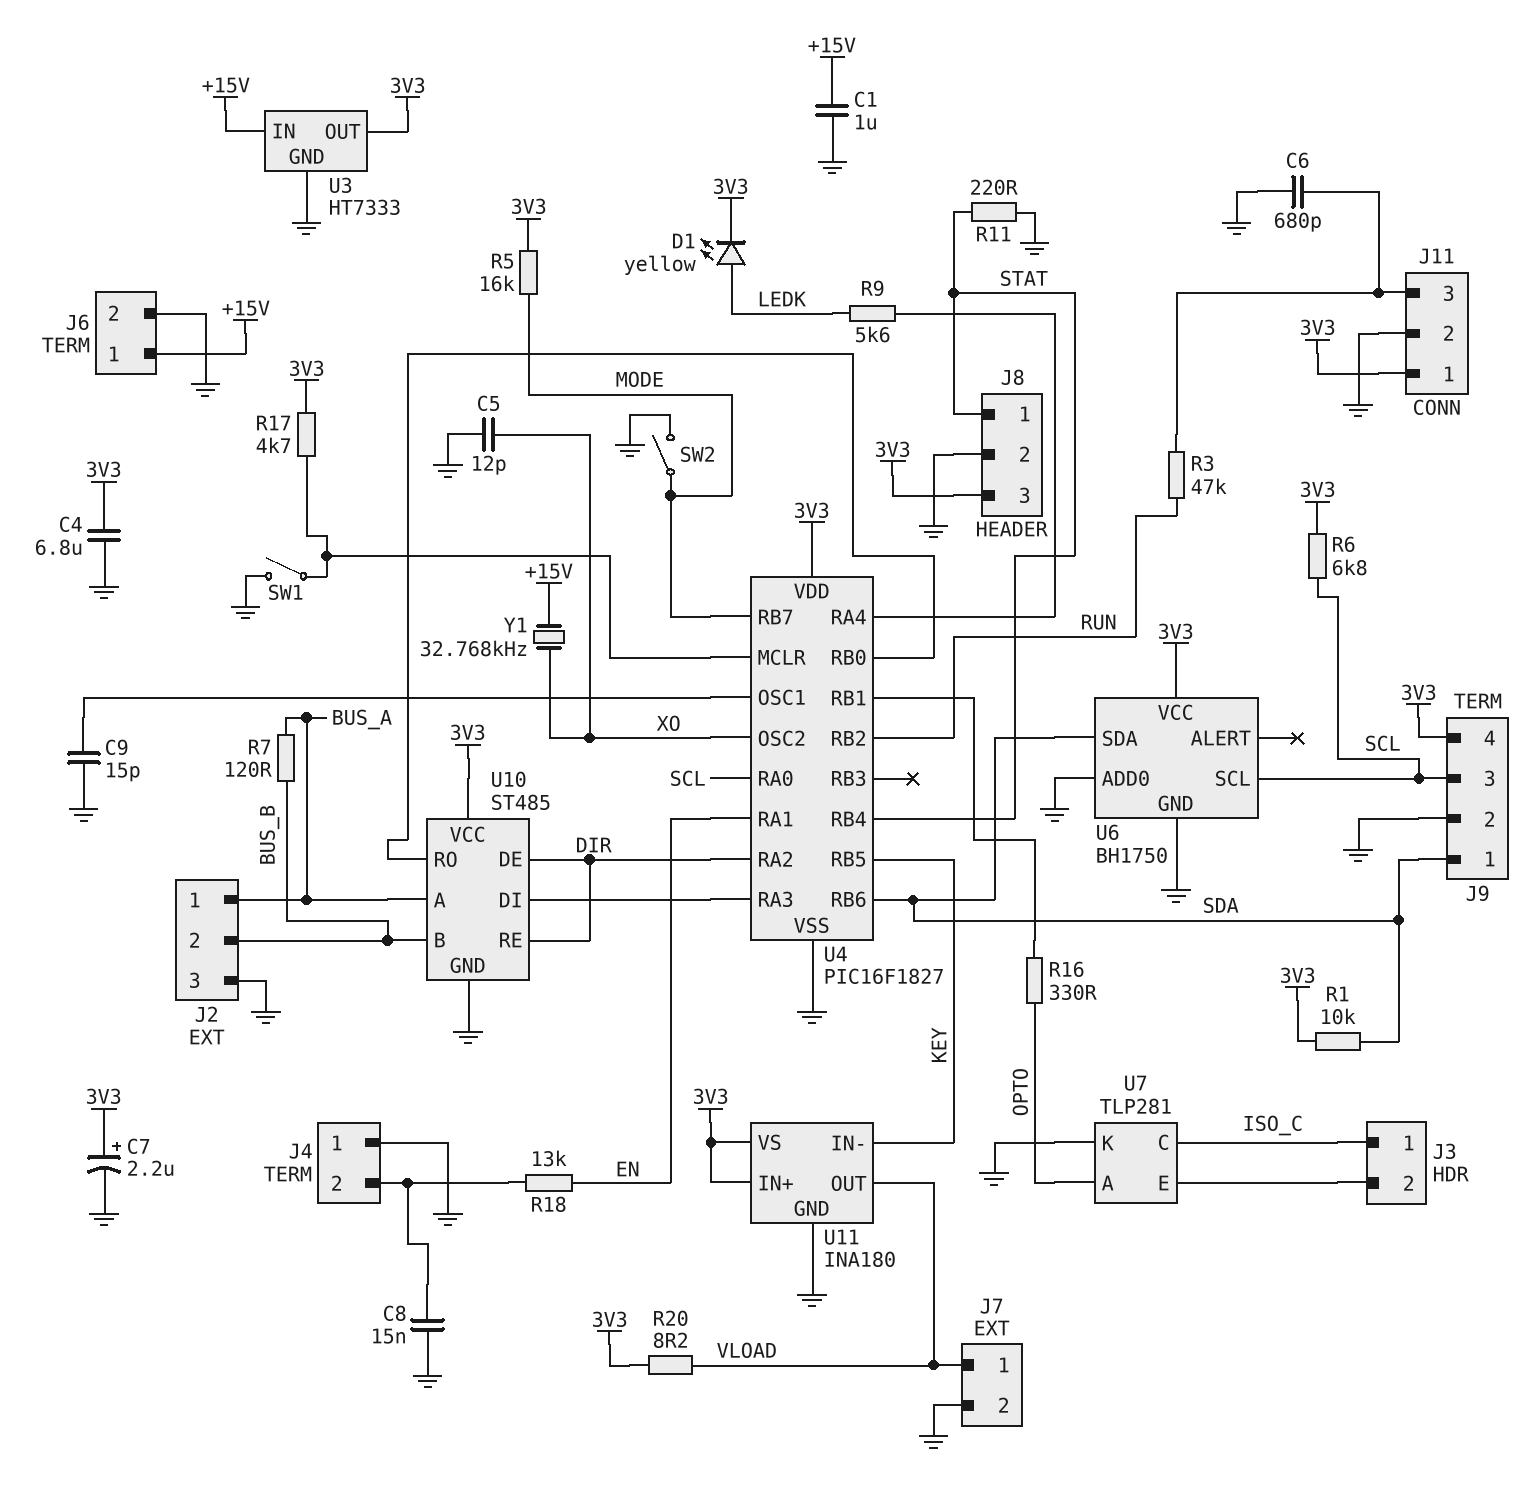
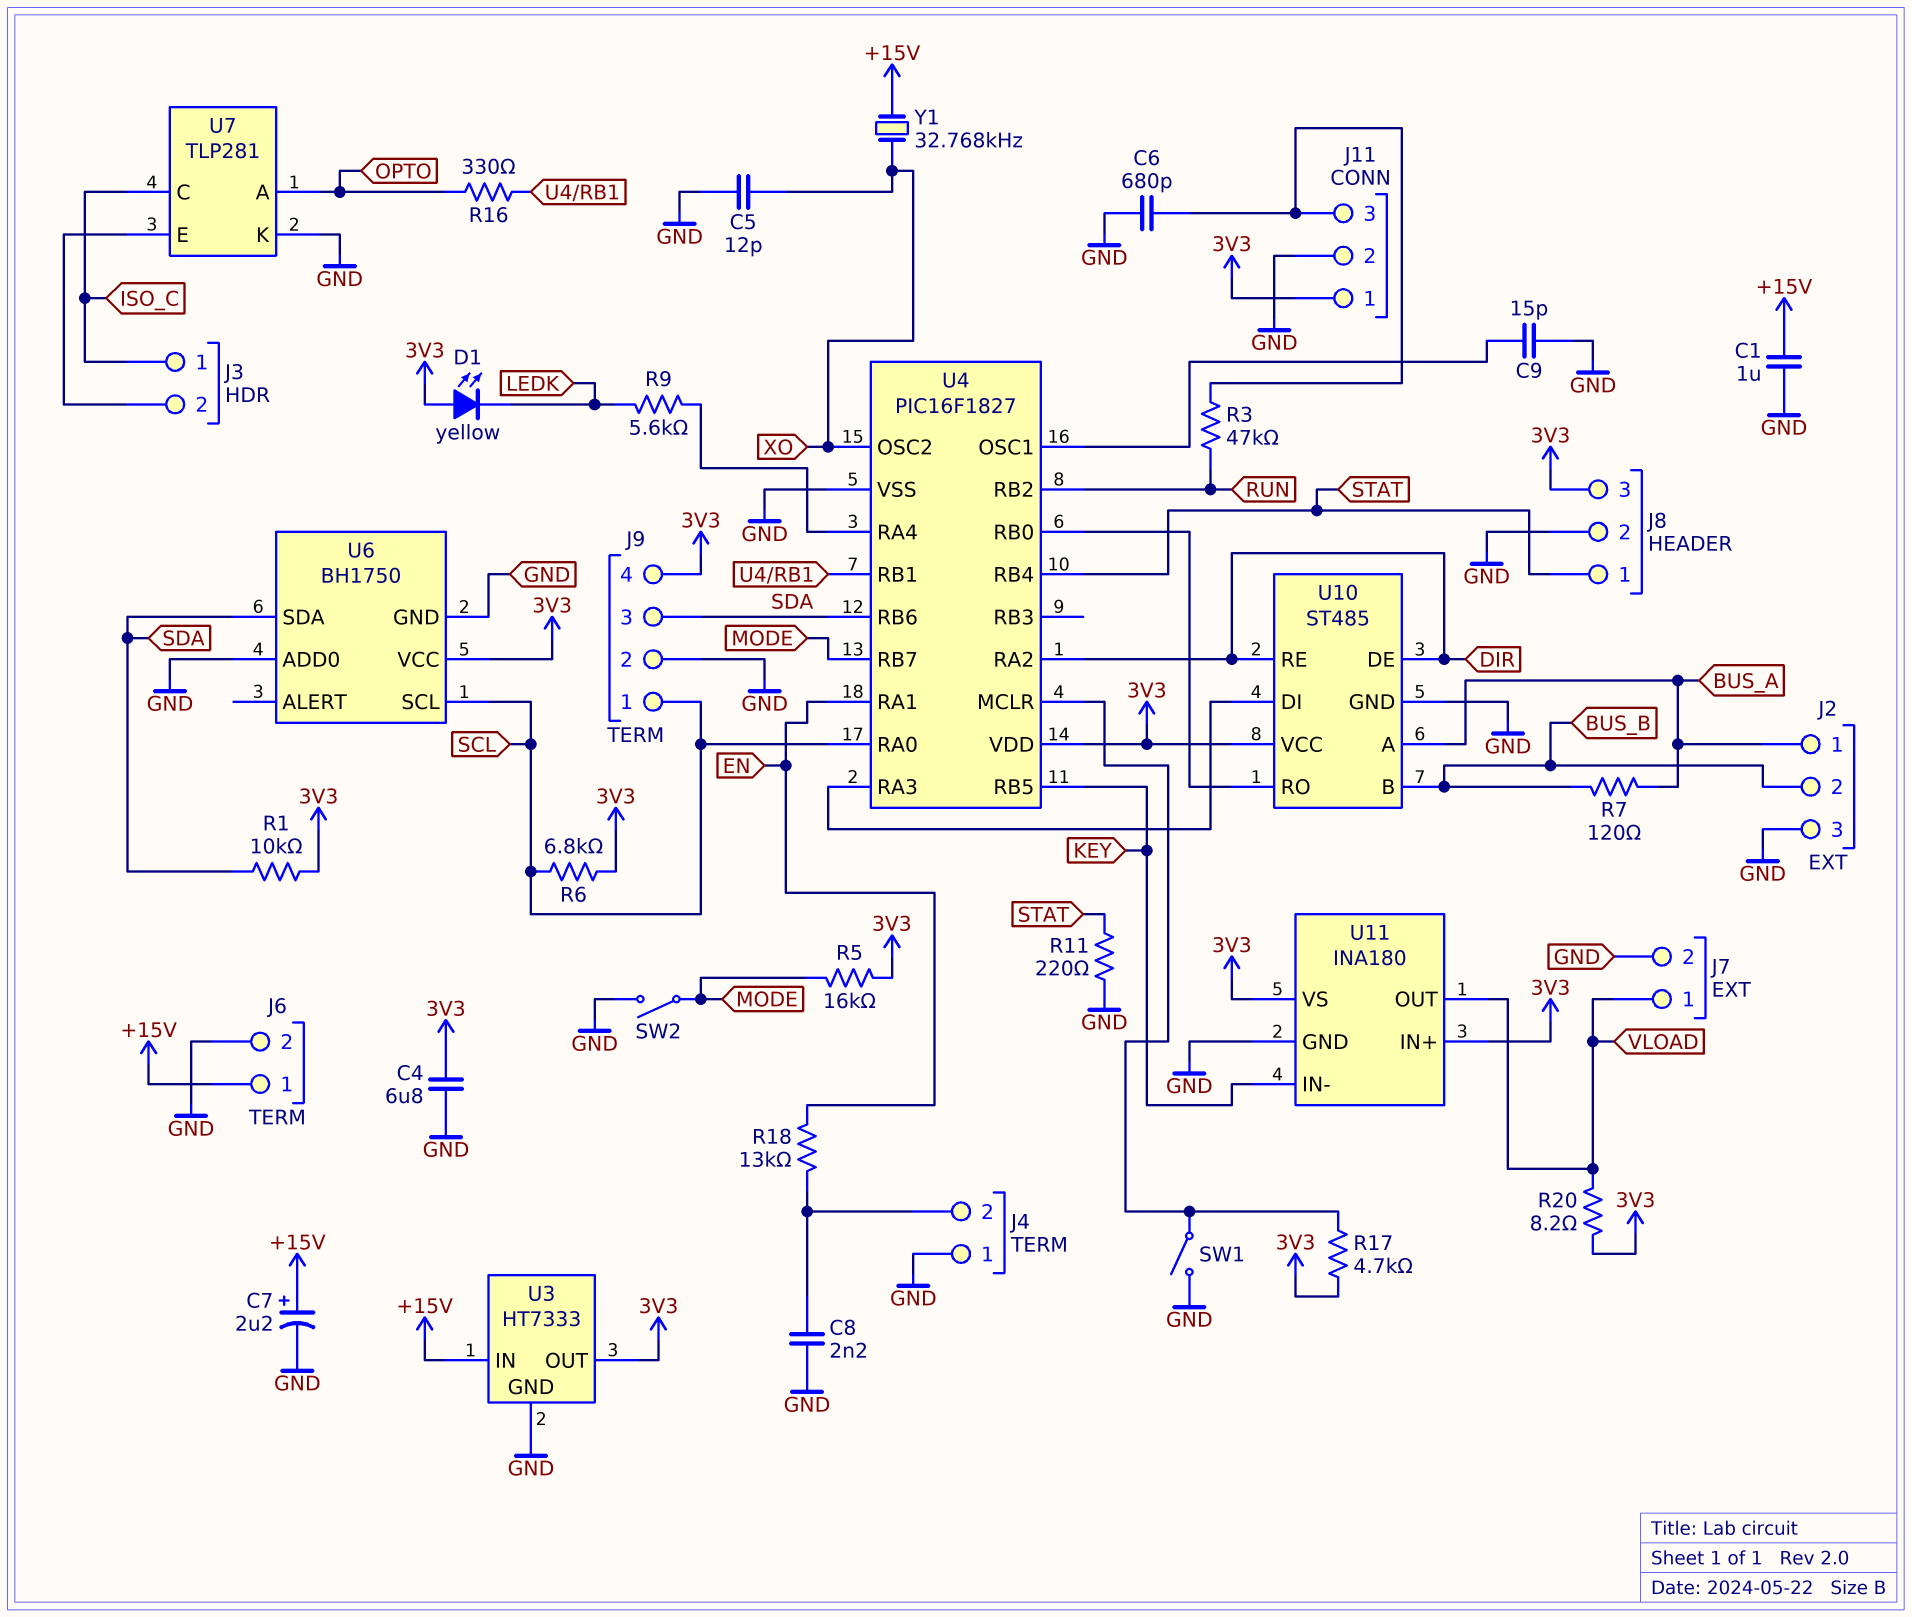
C7: 2.2uF (plus 3V3, minus GND) -> 2.2uF (plus +15V, minus GND)
C8: 15nF (GND, J4/2) -> 2.2nF (GND, J4/2)
D1: LED yellow (A LEDK, K 3V3) -> LED yellow (A 3V3, K LEDK)
J9 pin 1: SDA -> SCL
J9 pin 3: SCL -> SDA

